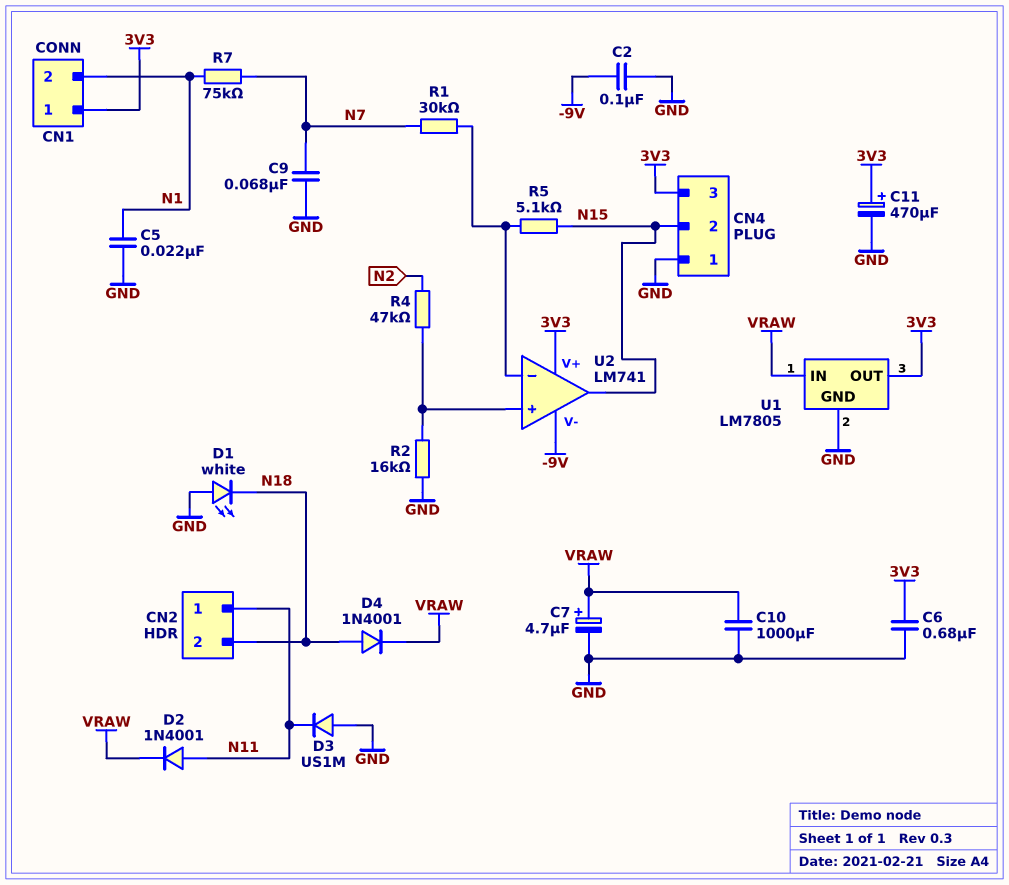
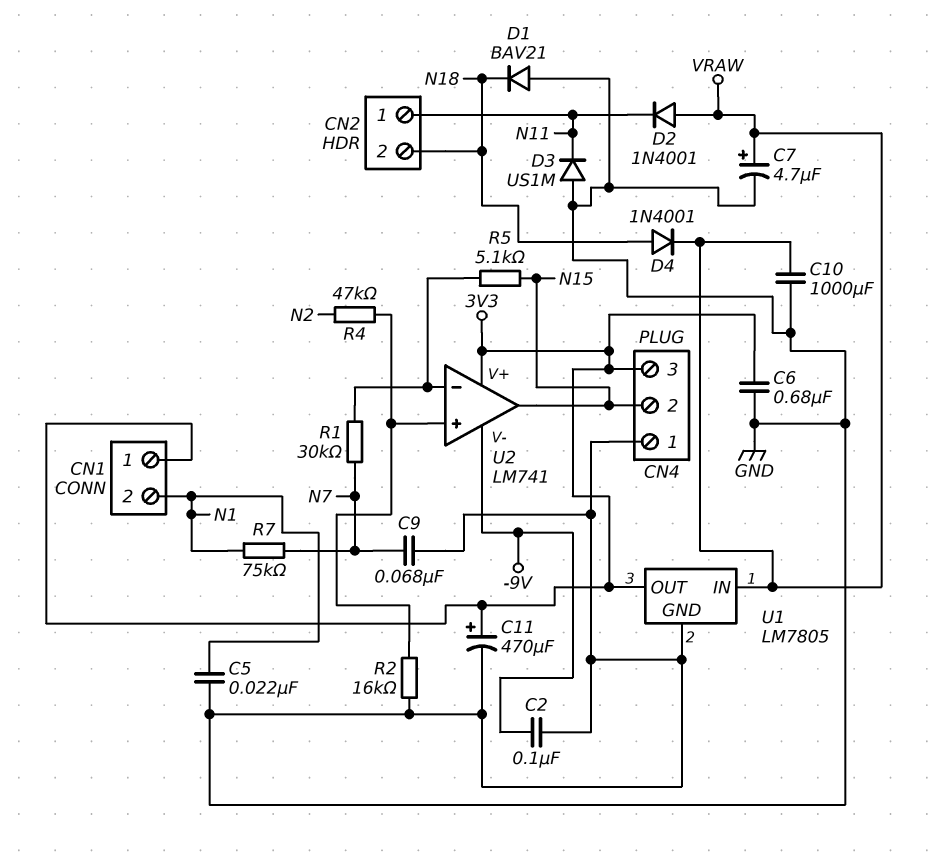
D1: LED white (A GND, K N18) -> diode BAV21 (A GND, K N18)
D2: diode 1N4001 (A N11, K VRAW) -> diode 1N4001 (A VRAW, K N11)

